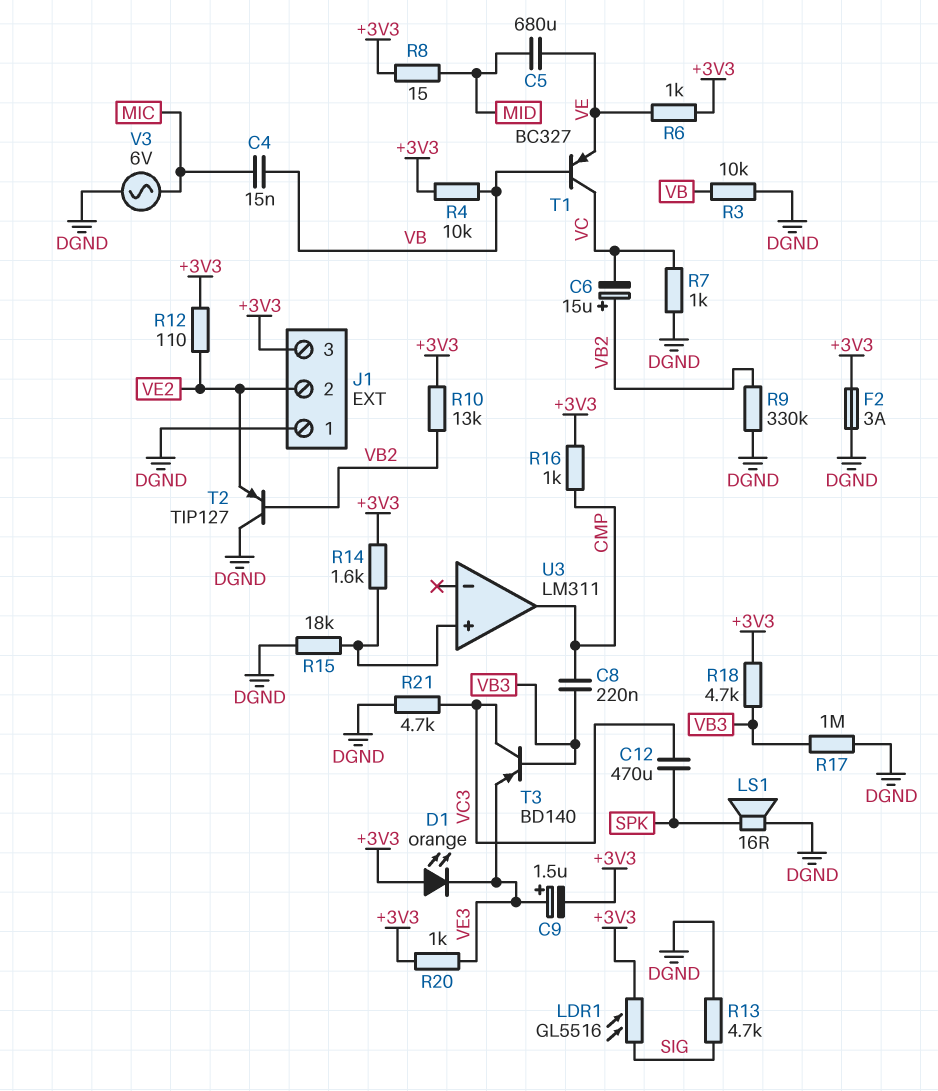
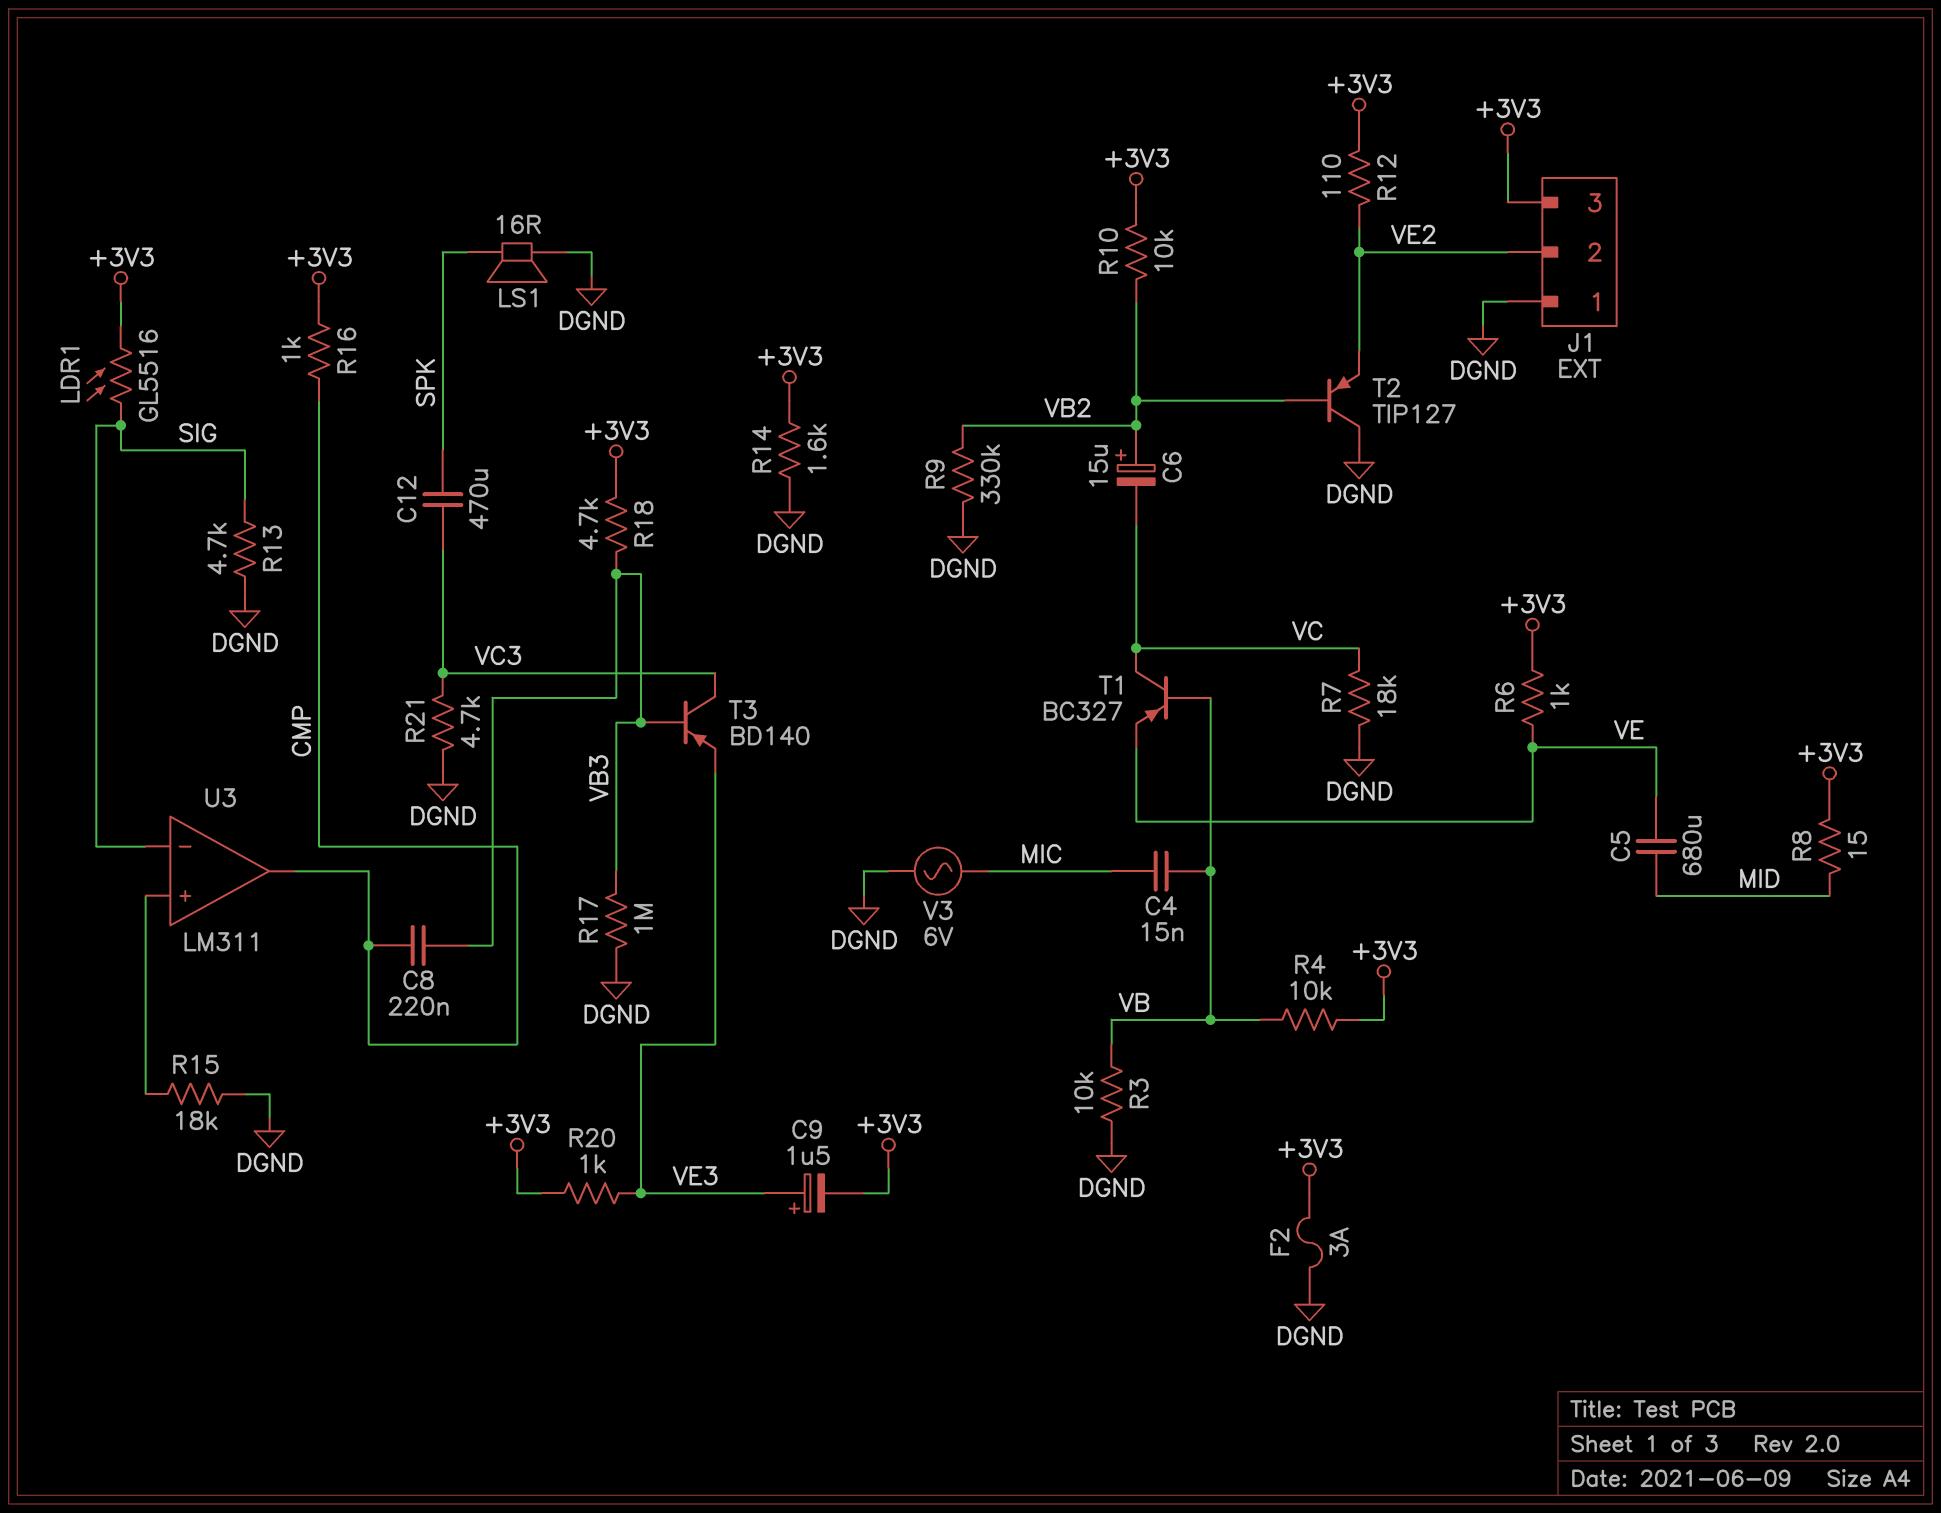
D1: LED orange (A +3V3, K VE3) -> none
R7: 1k (DGND, VC) -> 18k (DGND, VC)
R10: 13k (+3V3, VB2) -> 10k (+3V3, VB2)
R14: 1.6k (+3V3, U3/in+) -> 1.6k (+3V3, DGND)
U3 pin in-: none -> SIG

